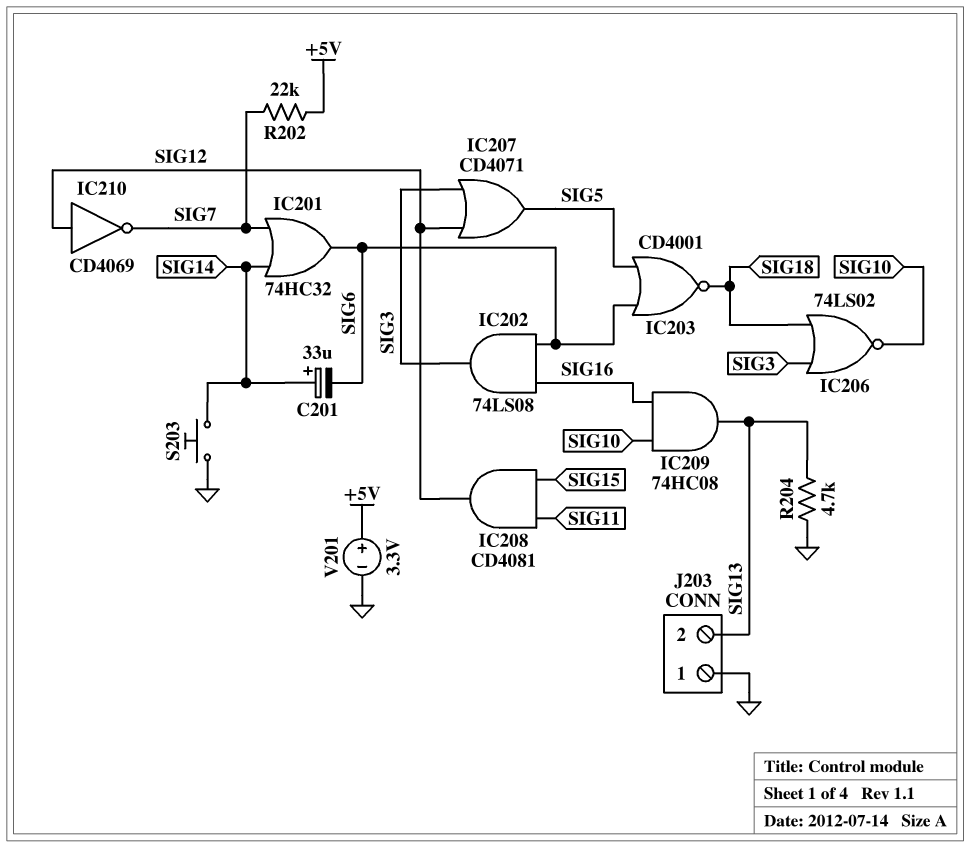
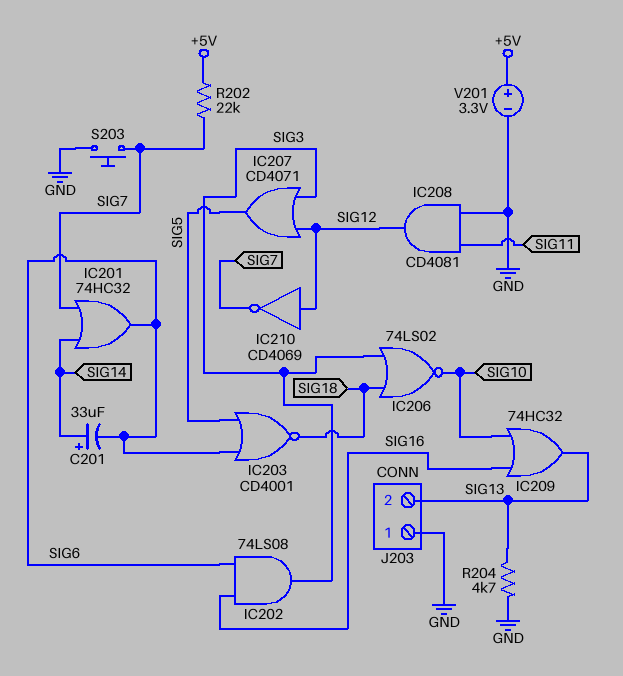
IC208: AND CD4081 (in SIG11, in SIG15, out SIG12) -> AND CD4081 (in GND, in SIG11, out SIG12)
IC209: AND 74HC08 (in SIG10, in SIG16, out SIG13) -> OR 74HC32 (in SIG10, in SIG16, out SIG13)
S203: button (GND, SIG14) -> button (GND, SIG7)

